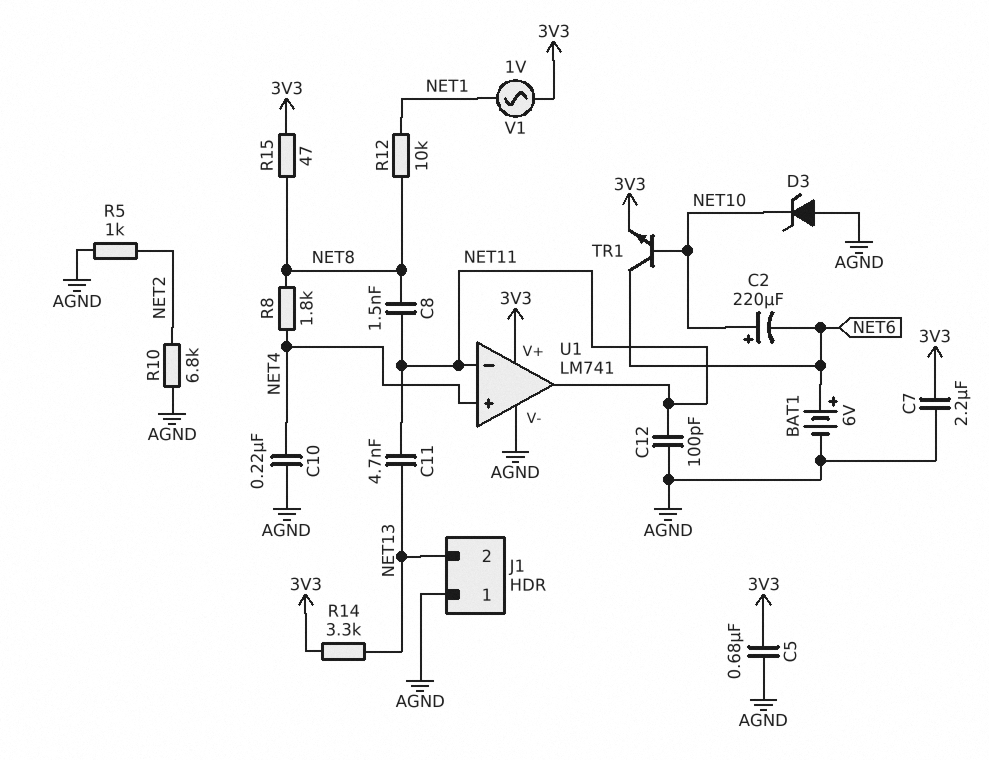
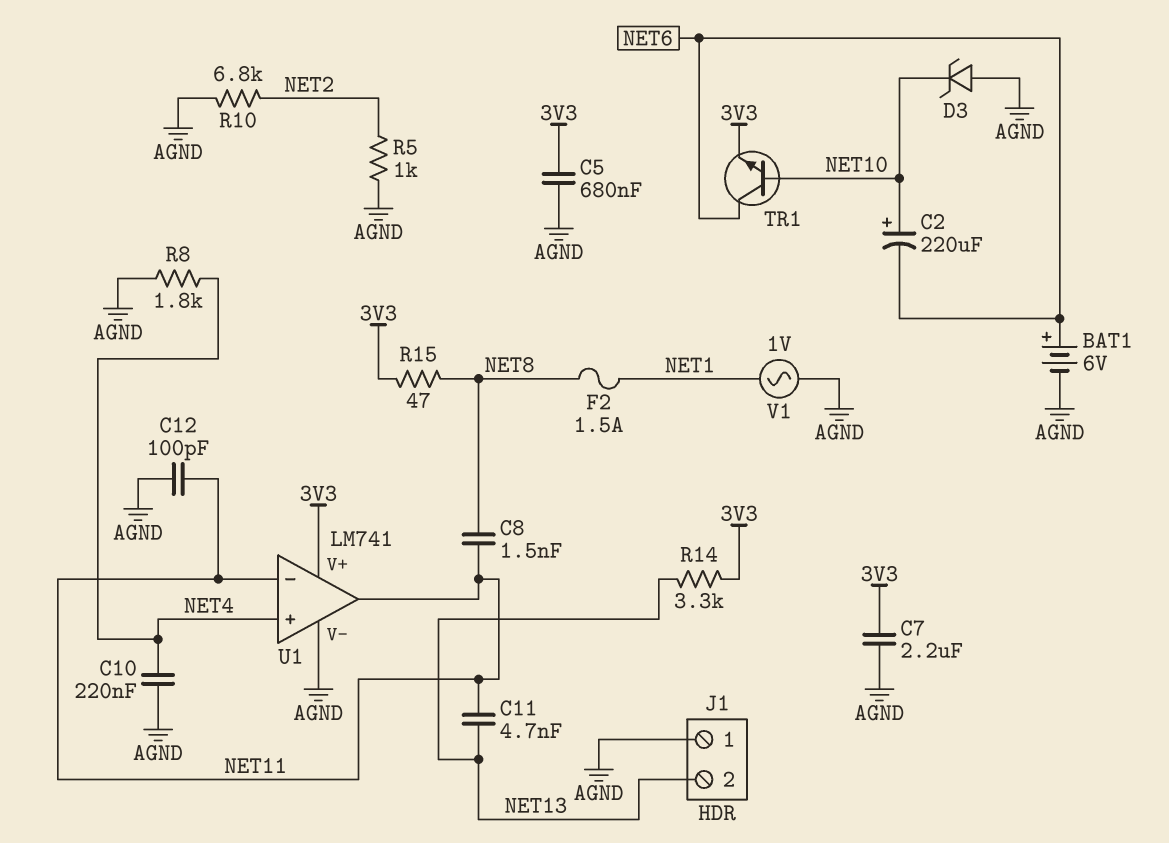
F2: none -> 1.5A (NET1, NET8)
R8: 1.8k (NET4, NET8) -> 1.8k (AGND, NET4)
R12: 10k (NET1, NET8) -> none
V1: AC 1V (3V3, NET1) -> AC 1V (AGND, NET1)

